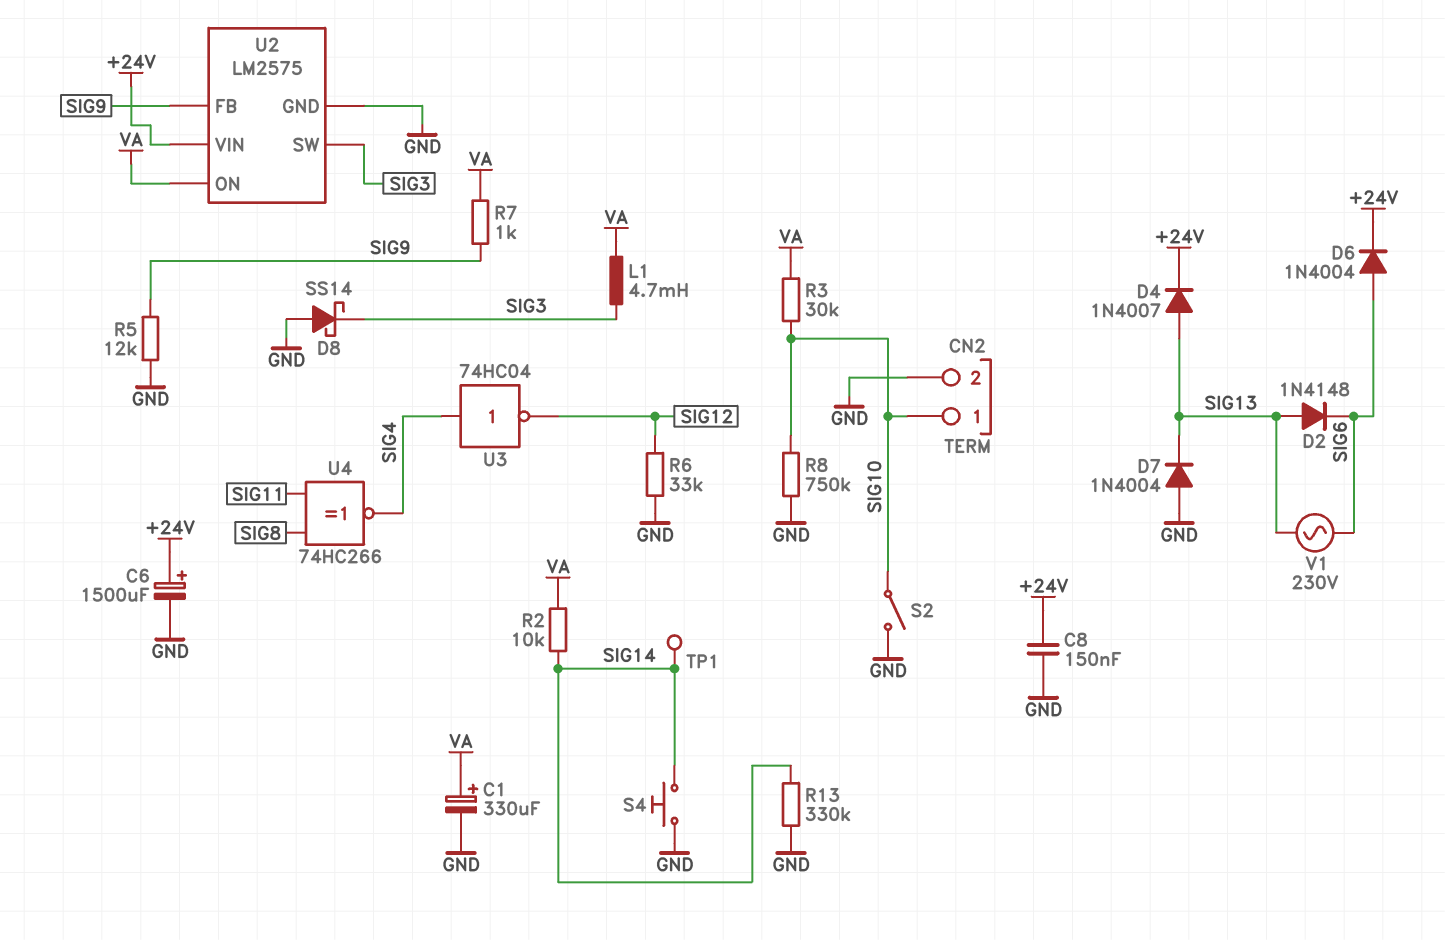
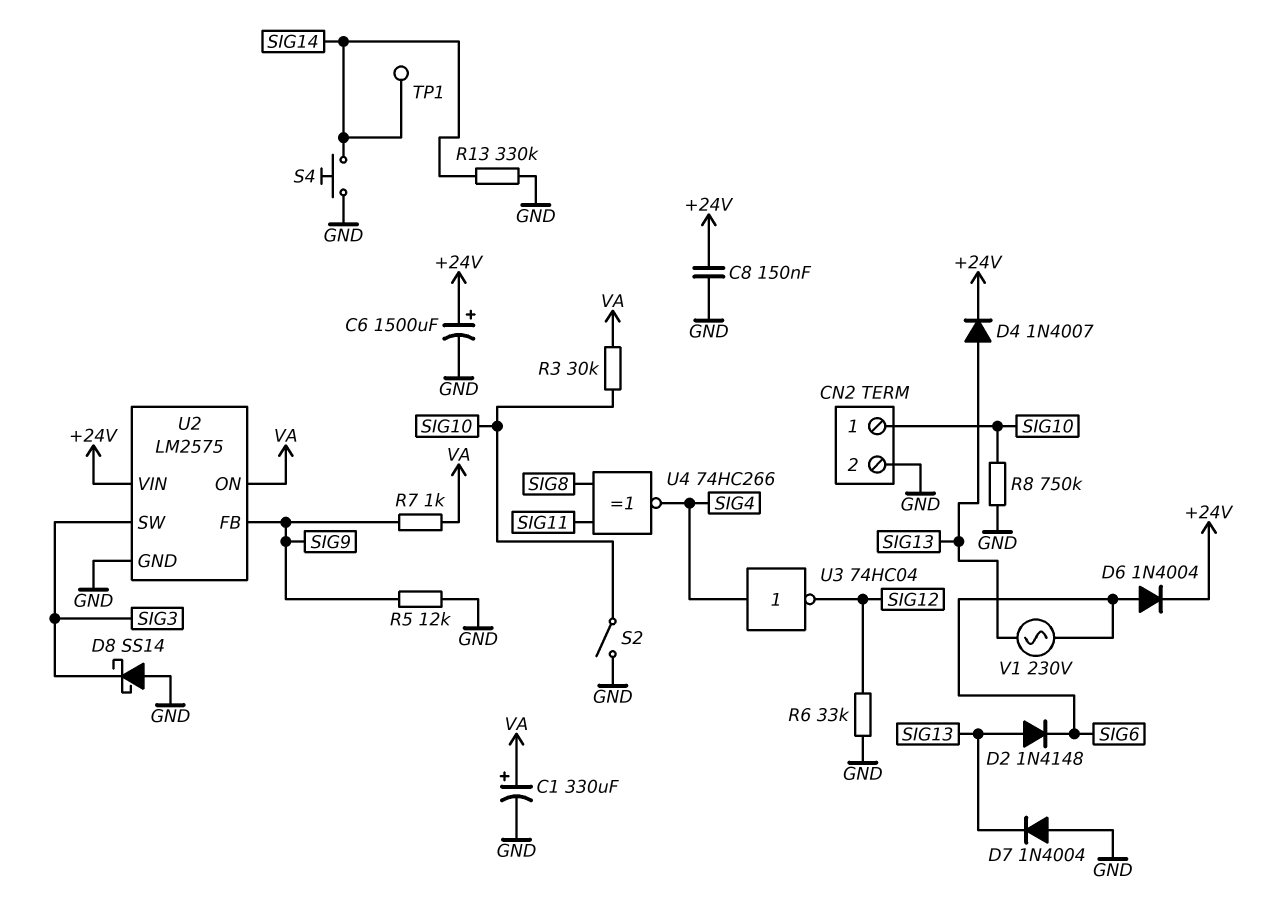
L1: 4.7mH (SIG3, VA) -> none
R2: 10k (SIG14, VA) -> none

